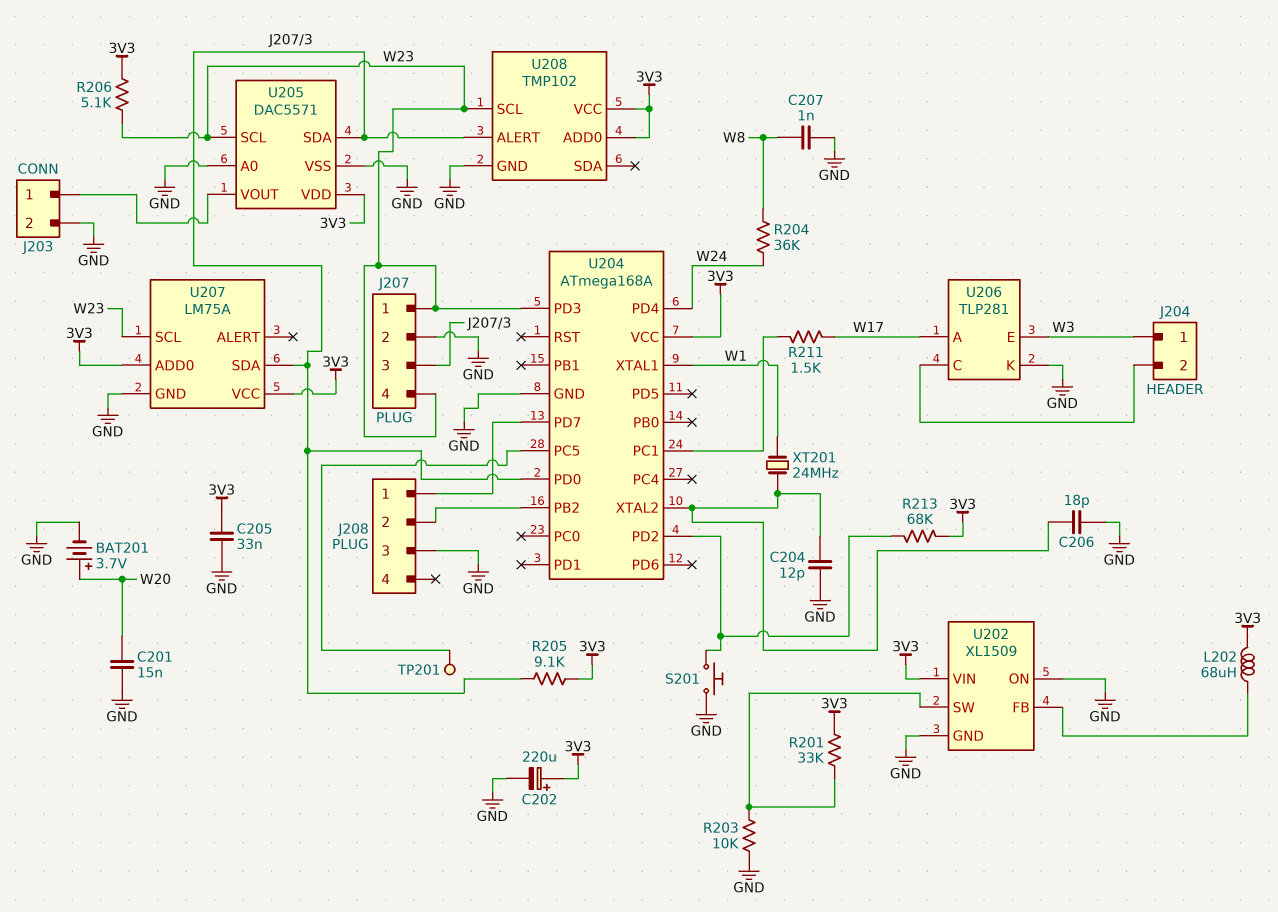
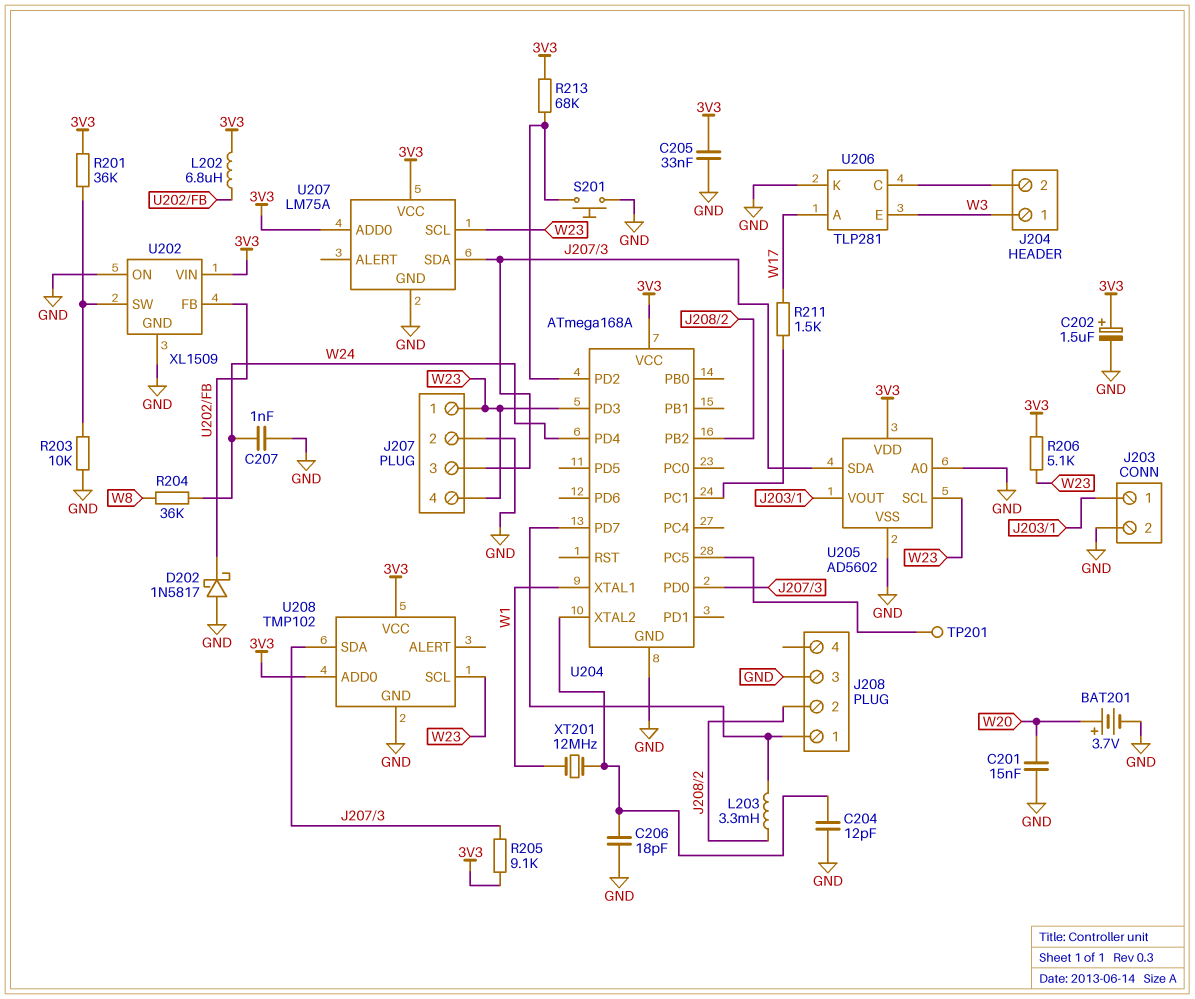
C202: 220uF (plus 3V3, minus GND) -> 1.5uF (plus 3V3, minus GND)
C207: 1nF (GND, W8) -> 1nF (GND, W24)
D202: none -> schottky 1N5817 (A GND, K U202/FB)
L202: 68uH (3V3, U202/FB) -> 6.8uH (3V3, U202/FB)
L203: none -> 3.3mH (J208/1, J208/2)
R201: 33k (3V3, U202/SW) -> 36k (3V3, U202/SW)
U205: DAC5571 -> AD5602
U208 pin ALERT: J207/3 -> none
U208 pin SDA: none -> J207/3
XT201: 24MHz (U204/XTAL2, W1) -> 12MHz (U204/XTAL2, W1)

